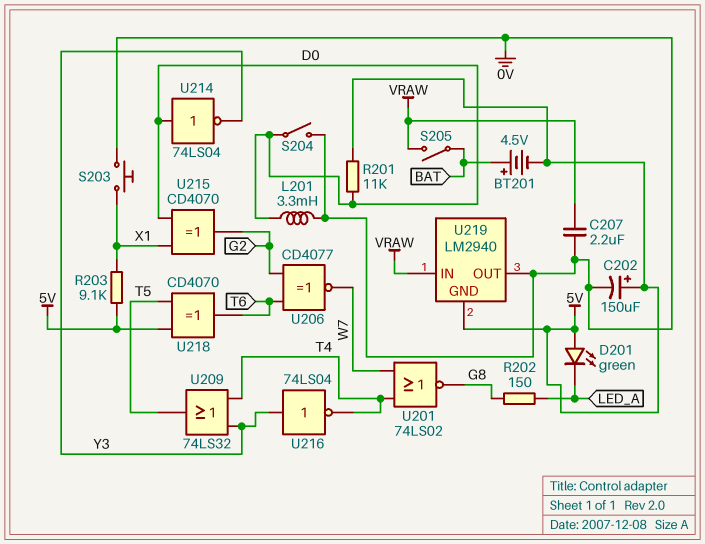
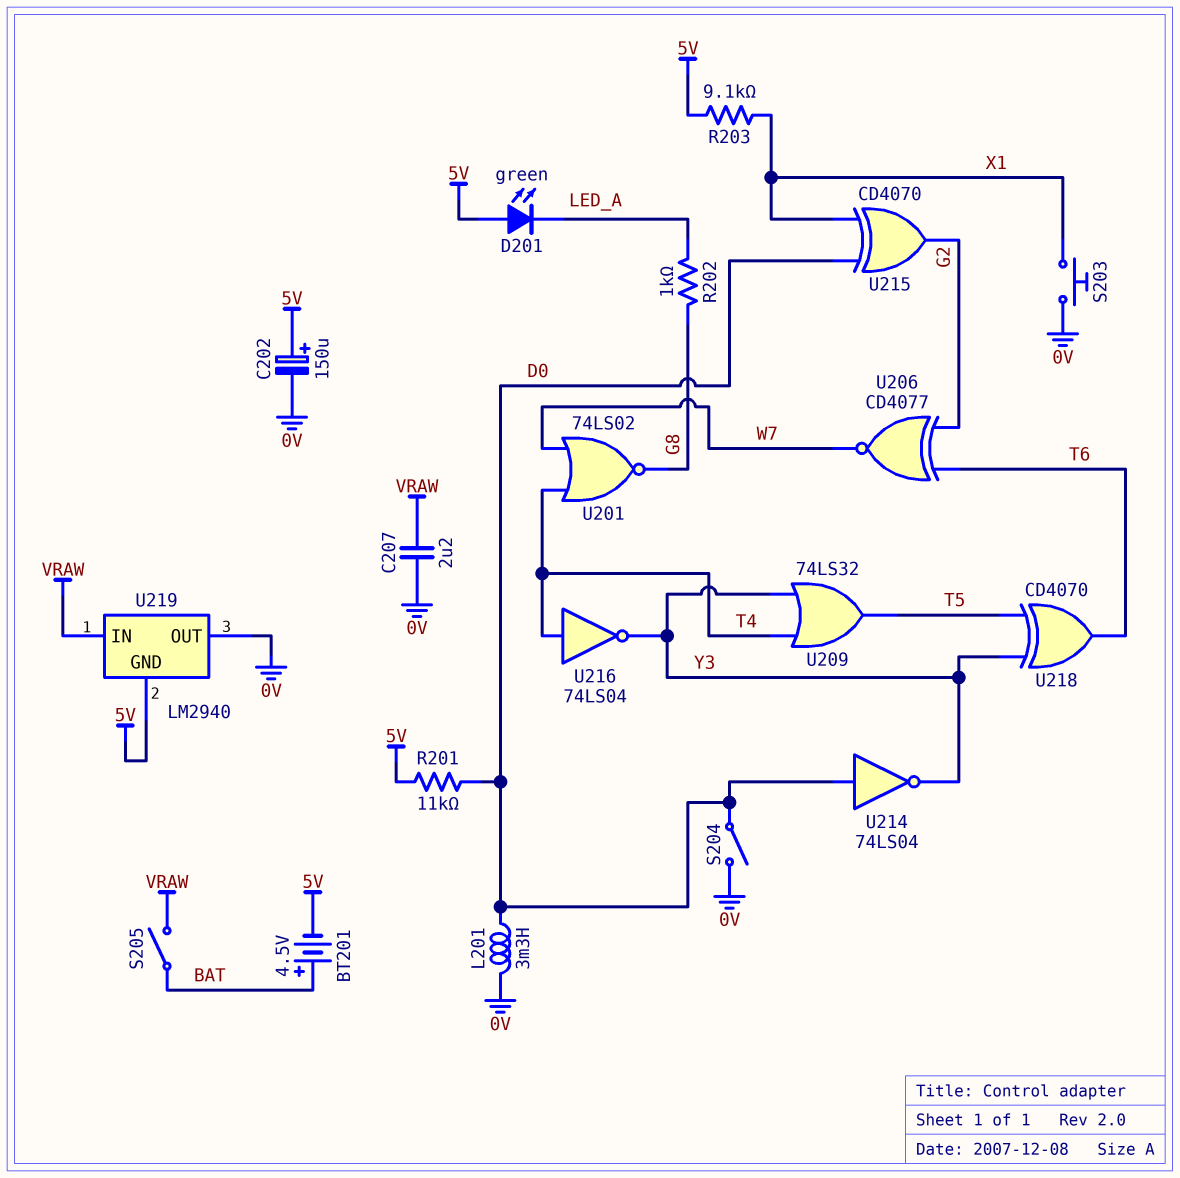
R202: 150 (G8, LED_A) -> 1k (G8, LED_A)
U216: NOT 74LS04 (in Y3, out T4) -> NOT 74LS04 (in T4, out Y3)
U218: XOR CD4070 (in 5V, in T5, out T6) -> XOR CD4070 (in T5, in Y3, out T6)

